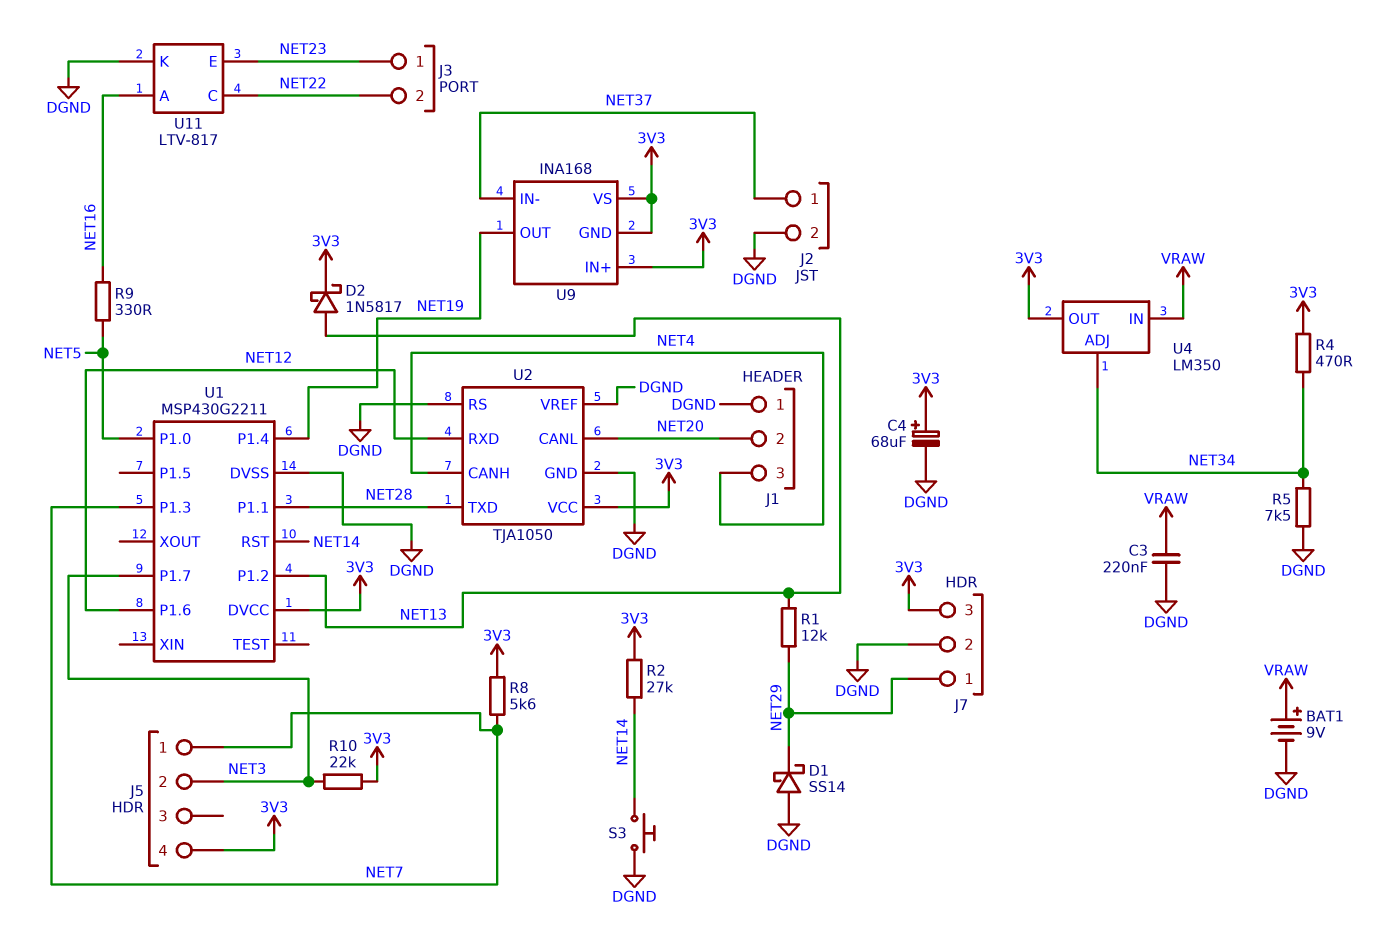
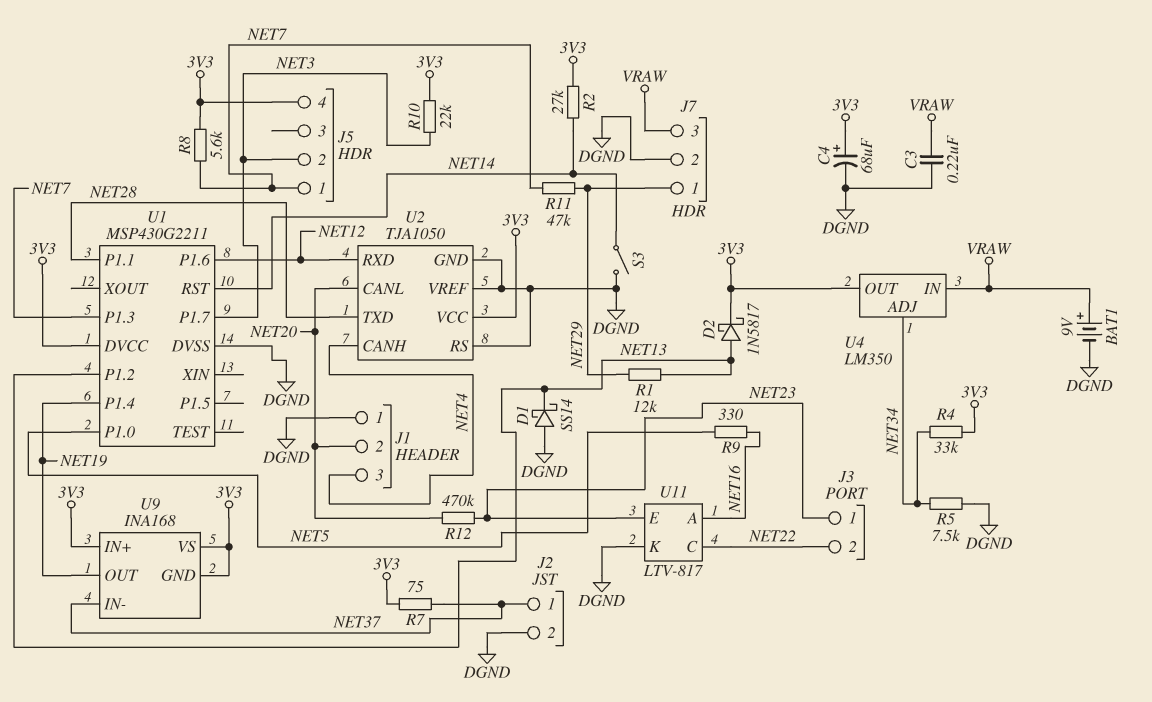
D1: schottky SS14 (A DGND, K NET29) -> schottky SS14 (A DGND, K NET13)
J7 pin 3: 3V3 -> VRAW
R4: 470 (3V3, NET34) -> 33k (3V3, NET34)
R7: none -> 75 (3V3, NET37)
R11: none -> 47k (NET7, NET29)
R12: none -> 470k (NET20, NET23)
S3: button (DGND, NET14) -> switch (DGND, NET14)

